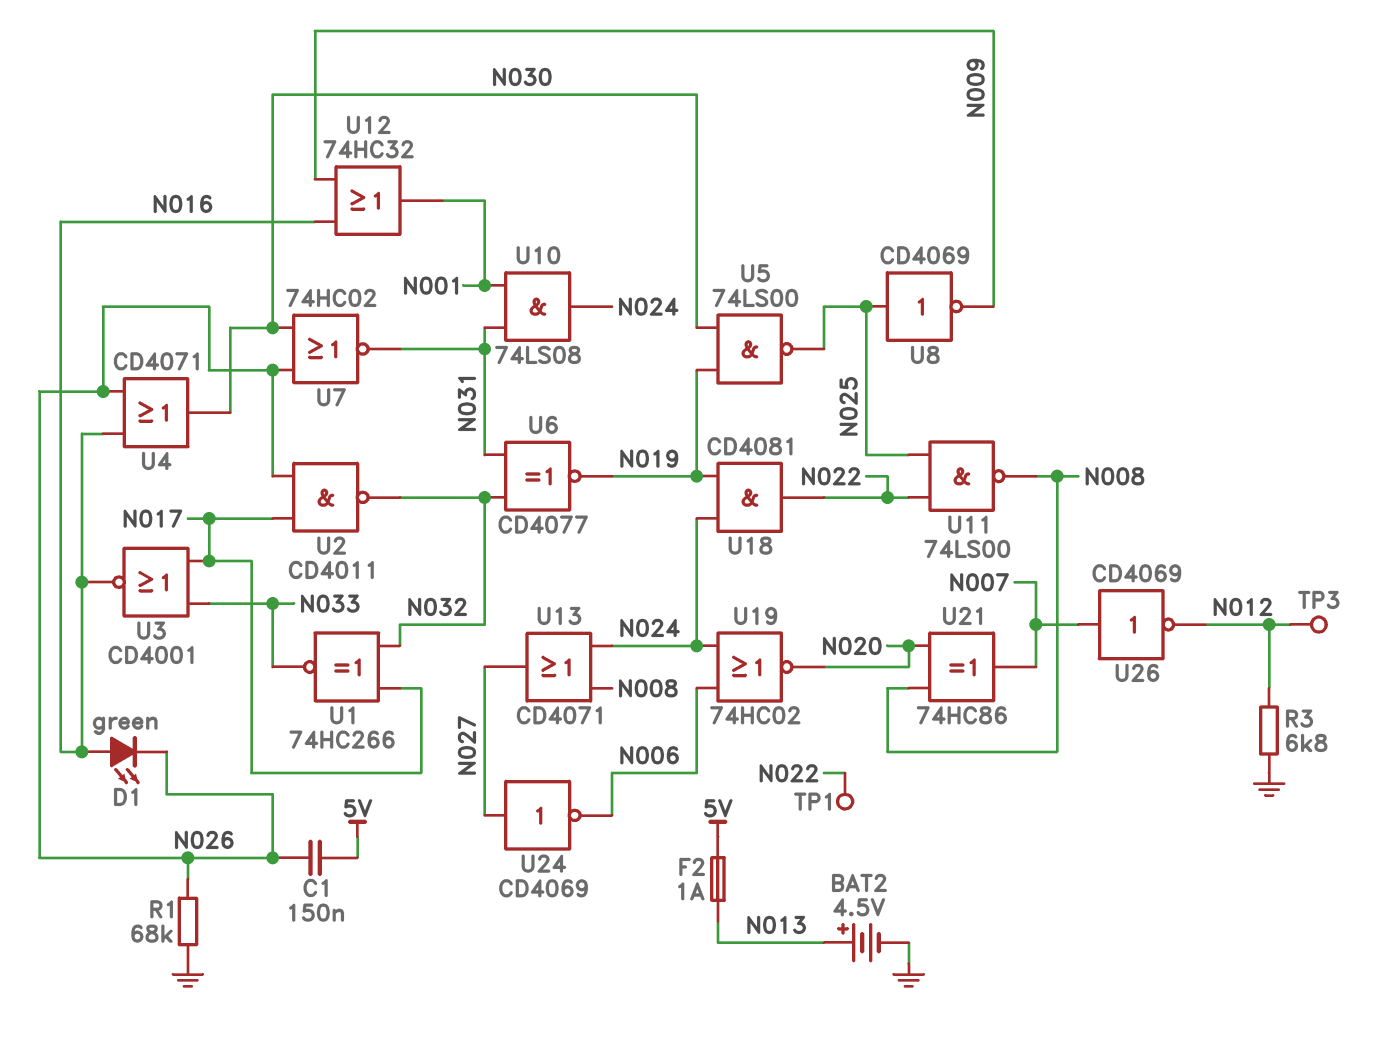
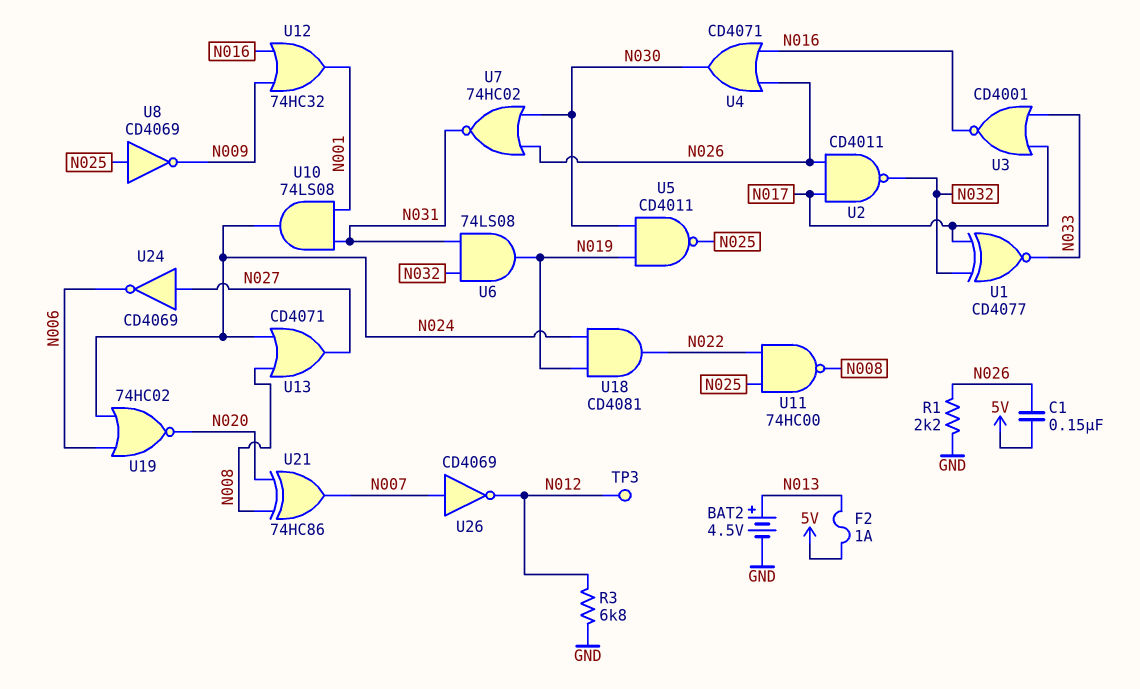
D1: LED green (A N016, K N026) -> none
R1: 68k (GND, N026) -> 2.2k (GND, N026)
TP1: test point (N022) -> none
U1: XNOR 74HC266 (in N017, in N032, out N033) -> XNOR CD4077 (in N017, in N032, out N033)
U5: NAND 74LS00 (in N019, in N030, out N025) -> NAND CD4011 (in N019, in N030, out N025)
U6: XNOR CD4077 (in N031, in N032, out N019) -> AND 74LS08 (in N031, in N032, out N019)
U11: NAND 74LS00 (in N022, in N025, out N008) -> NAND 74HC00 (in N022, in N025, out N008)

